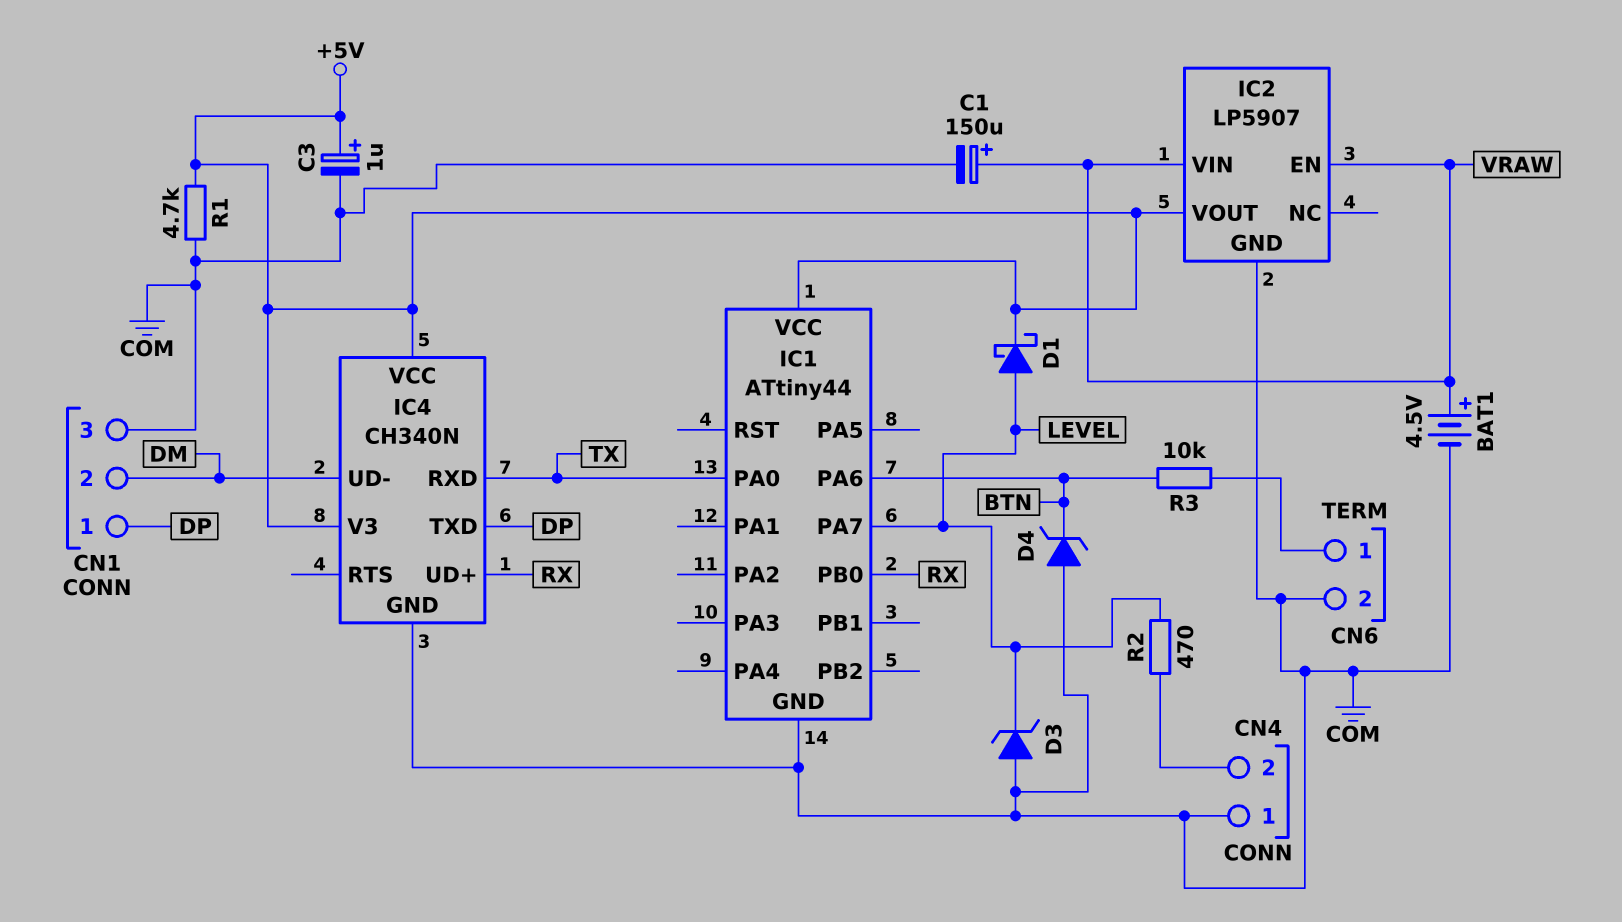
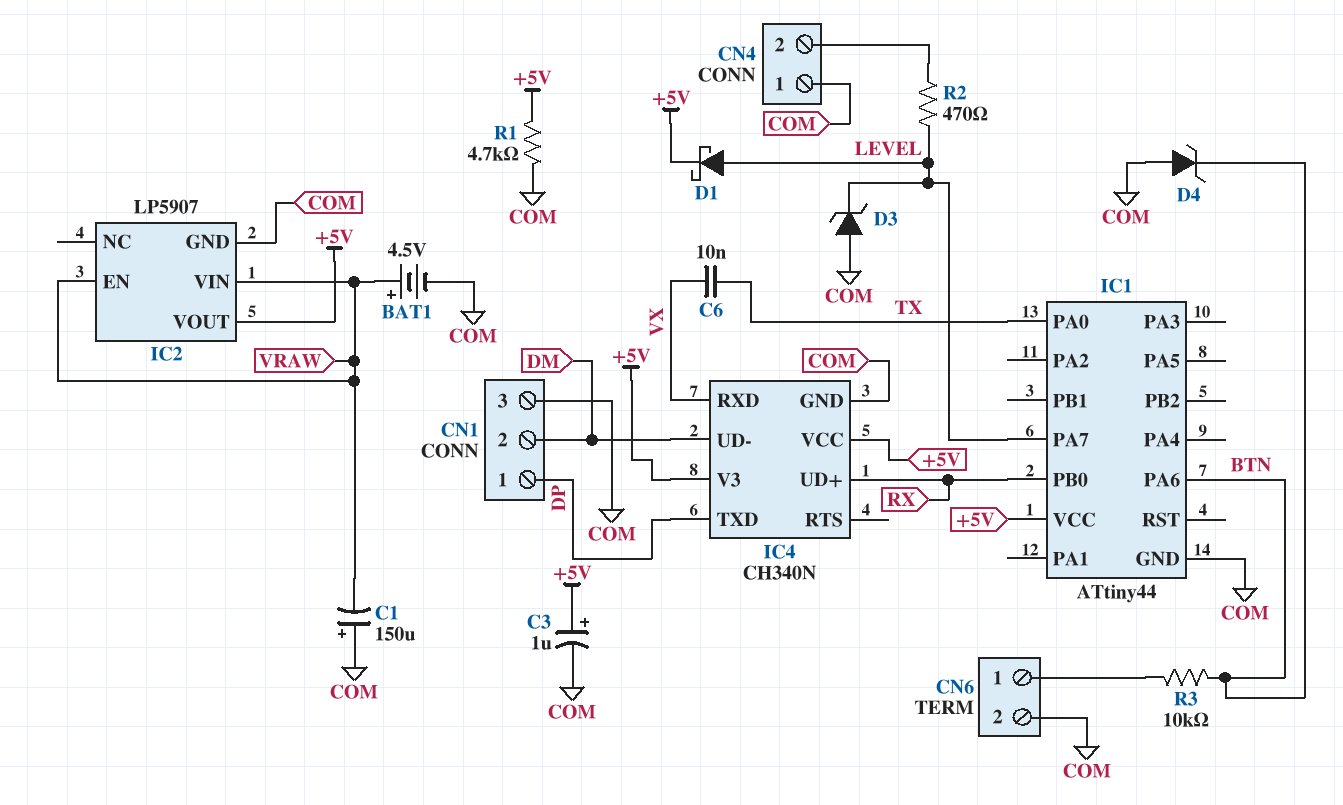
C1: 150uF (plus VRAW, minus COM) -> 150uF (plus COM, minus VRAW)
C6: none -> 10nF (TX, VX)
IC4 pin RXD: TX -> VX

